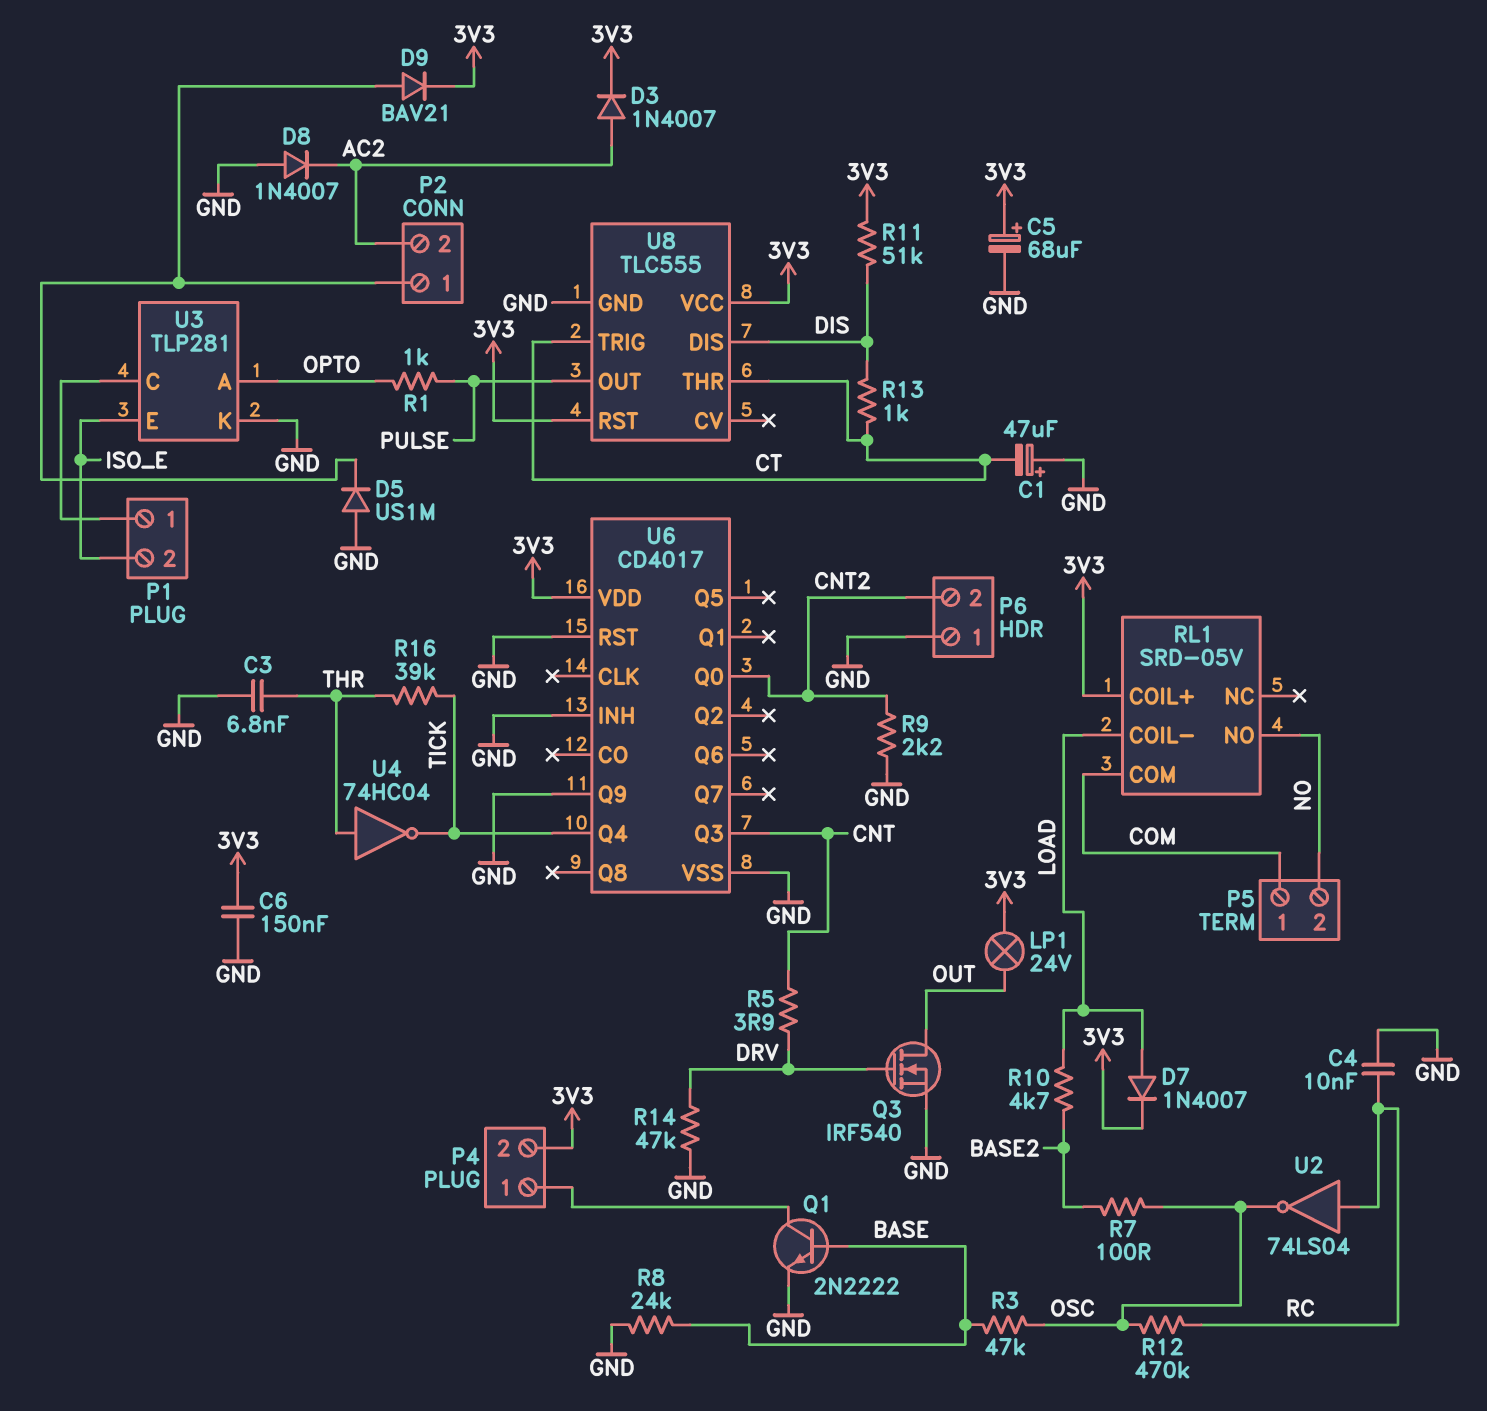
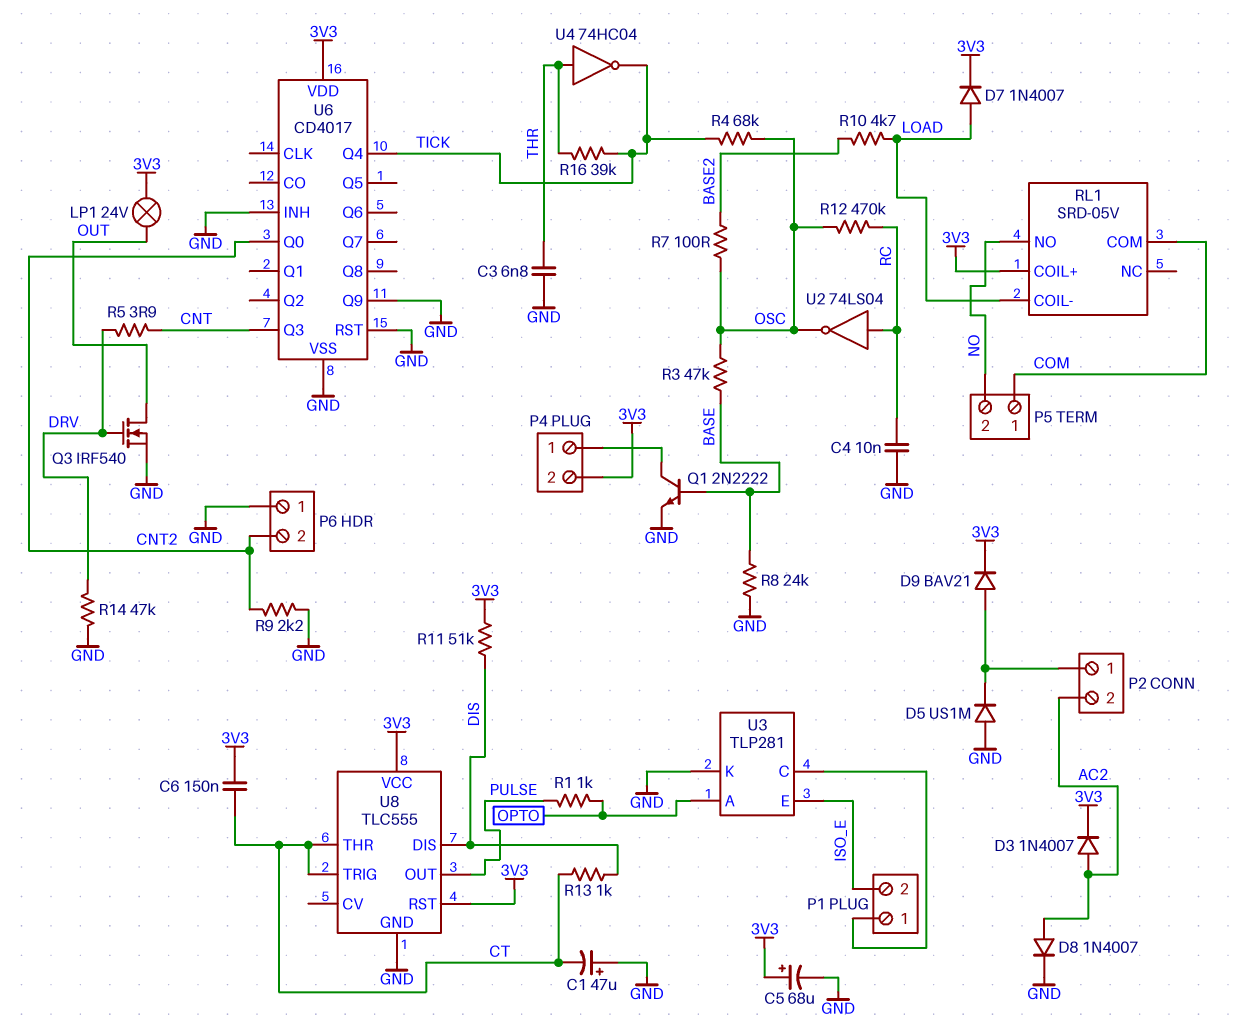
C6: 150nF (3V3, GND) -> 150nF (3V3, CT)
D8: diode 1N4007 (A GND, K AC2) -> diode 1N4007 (A AC2, K GND)
R4: none -> 68k (OSC, TICK)

